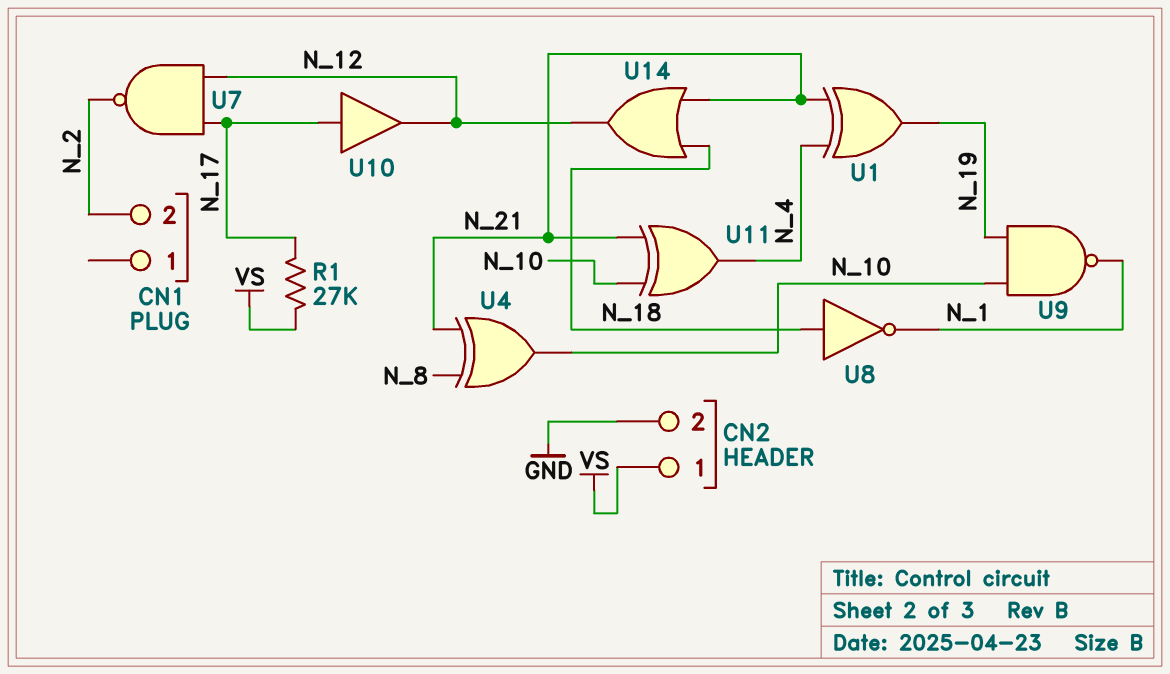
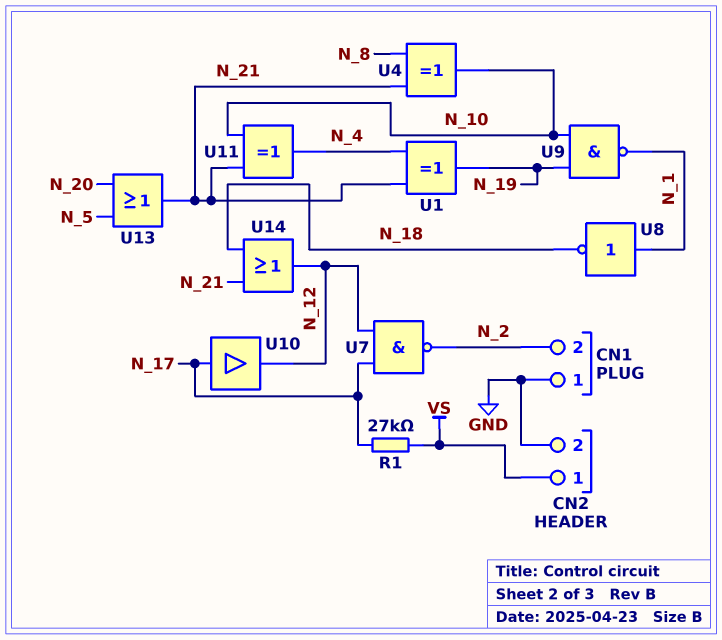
CN1 pin 1: none -> GND
U8: NOT (in N_18, out N_1) -> NOT (in N_1, out N_18)
U13: none -> OR (in N_5, in N_20, out N_21)

